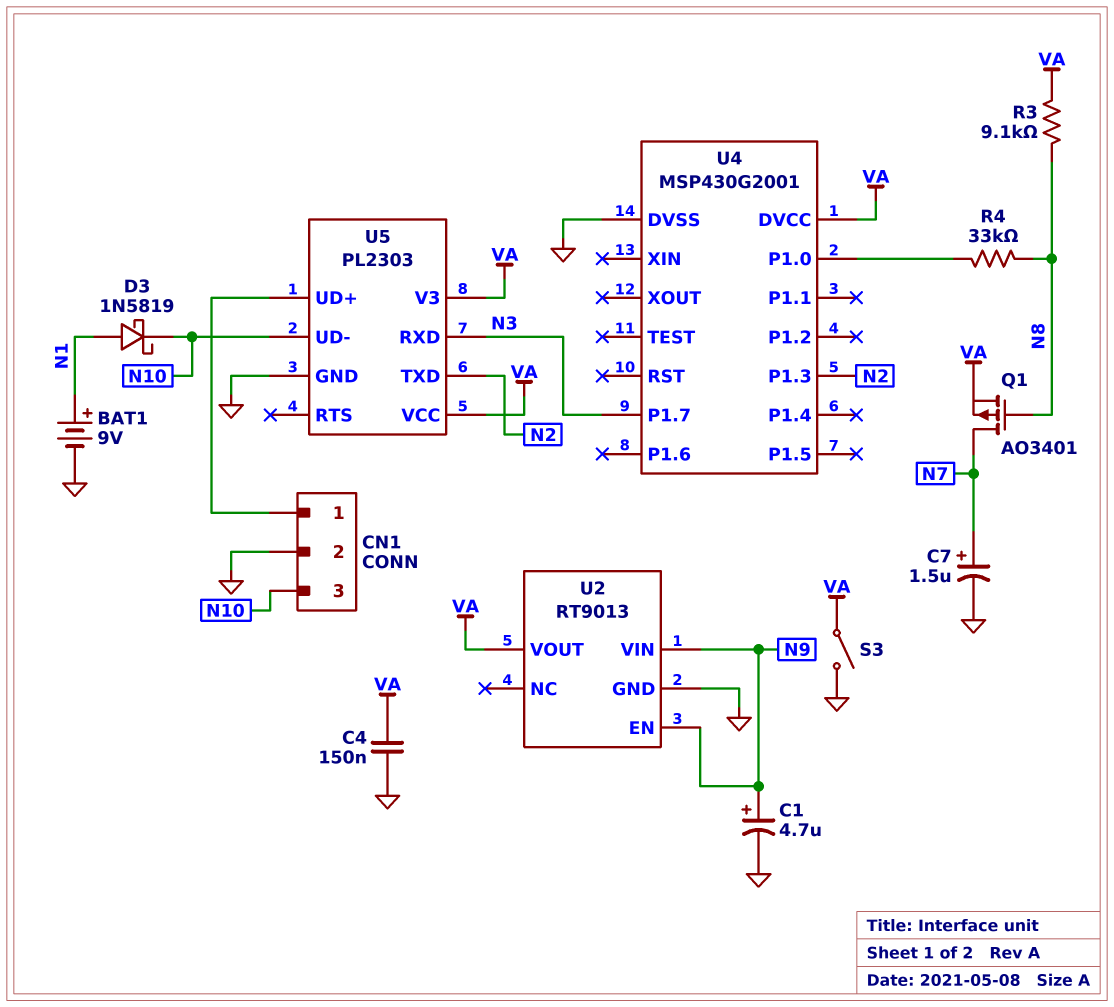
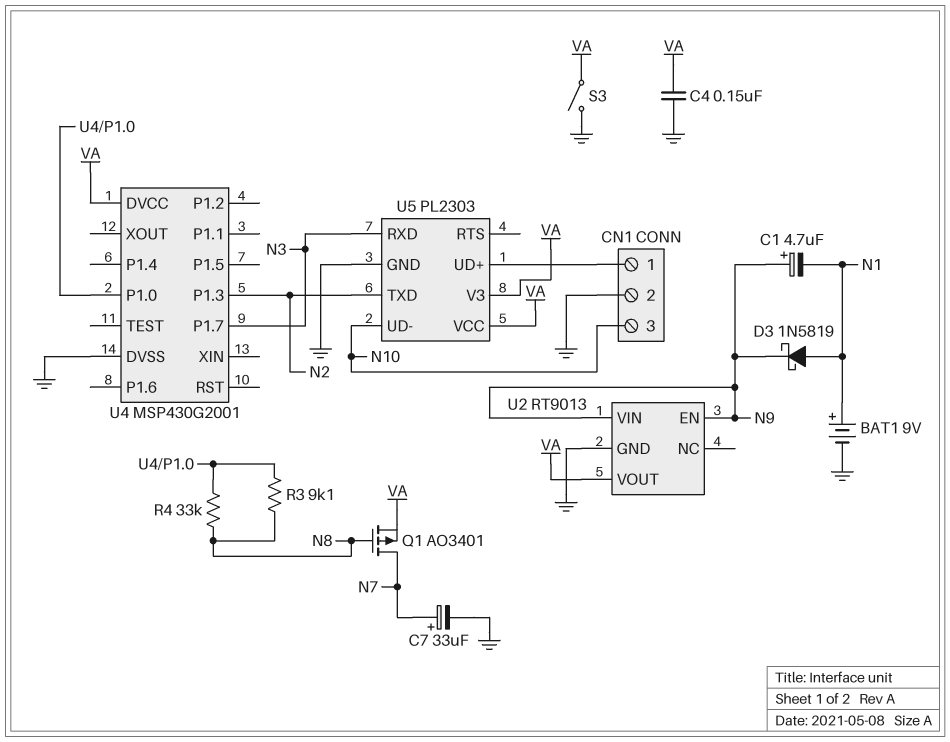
C1: 4.7uF (plus N9, minus GND) -> 4.7uF (plus N9, minus N1)
C7: 1.5uF (plus N7, minus GND) -> 33uF (plus N7, minus GND)
D3: schottky 1N5819 (A N1, K N10) -> schottky 1N5819 (A N1, K N9)
R3: 9.1k (N8, VA) -> 9.1k (N8, U4/P1.0)

